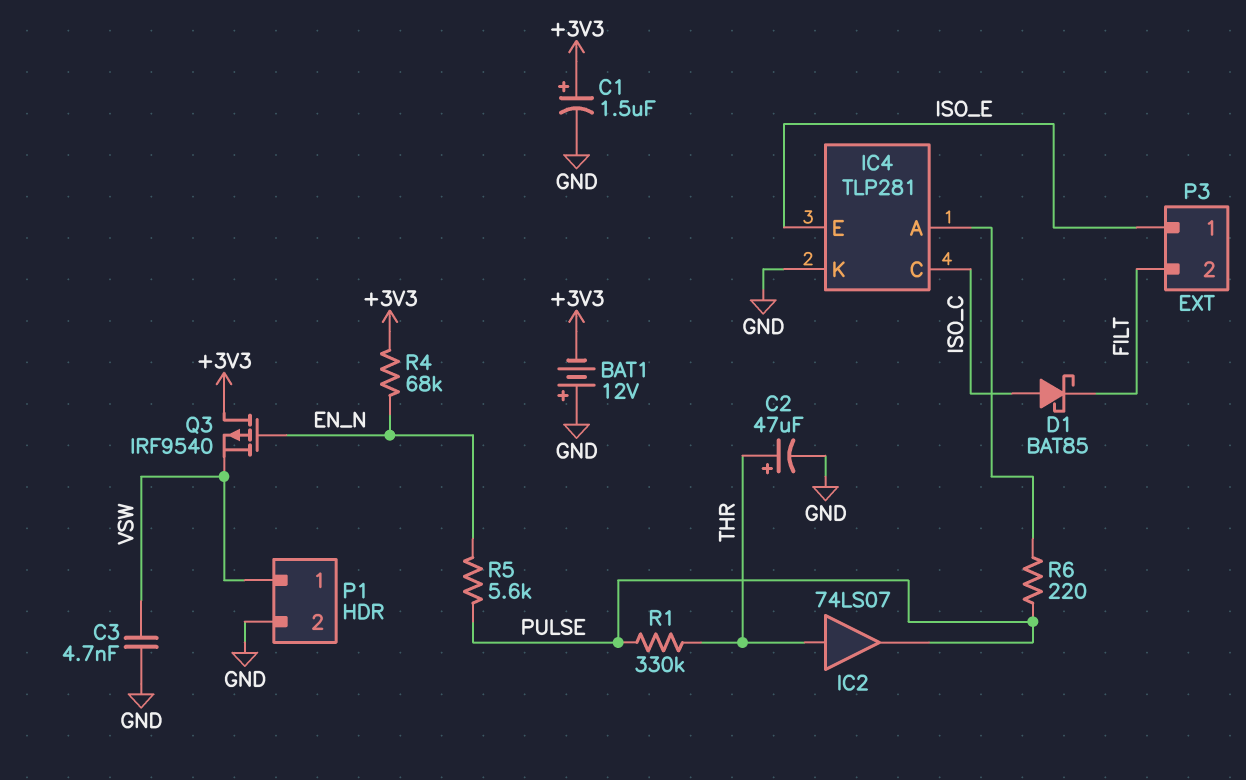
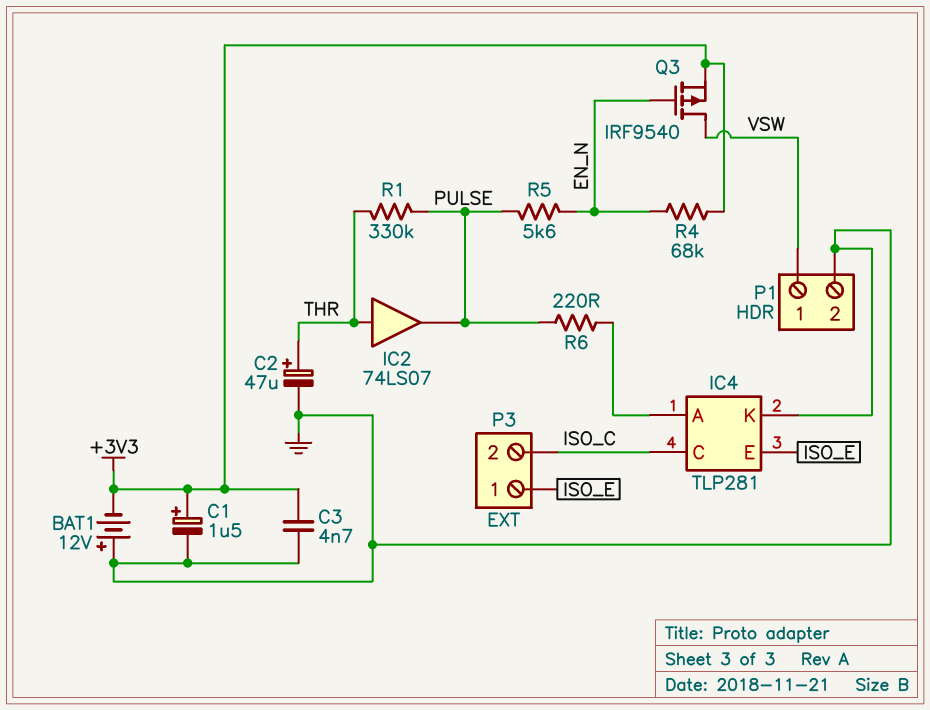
C3: 4.7nF (GND, VSW) -> 4.7nF (+3V3, GND)
D1: schottky BAT85 (A ISO_C, K FILT) -> none
P3 pin 2: FILT -> ISO_C
Q3: PMOS IRF9540 (G EN_N, D +3V3, S VSW) -> PMOS IRF9540 (G EN_N, D VSW, S +3V3)

